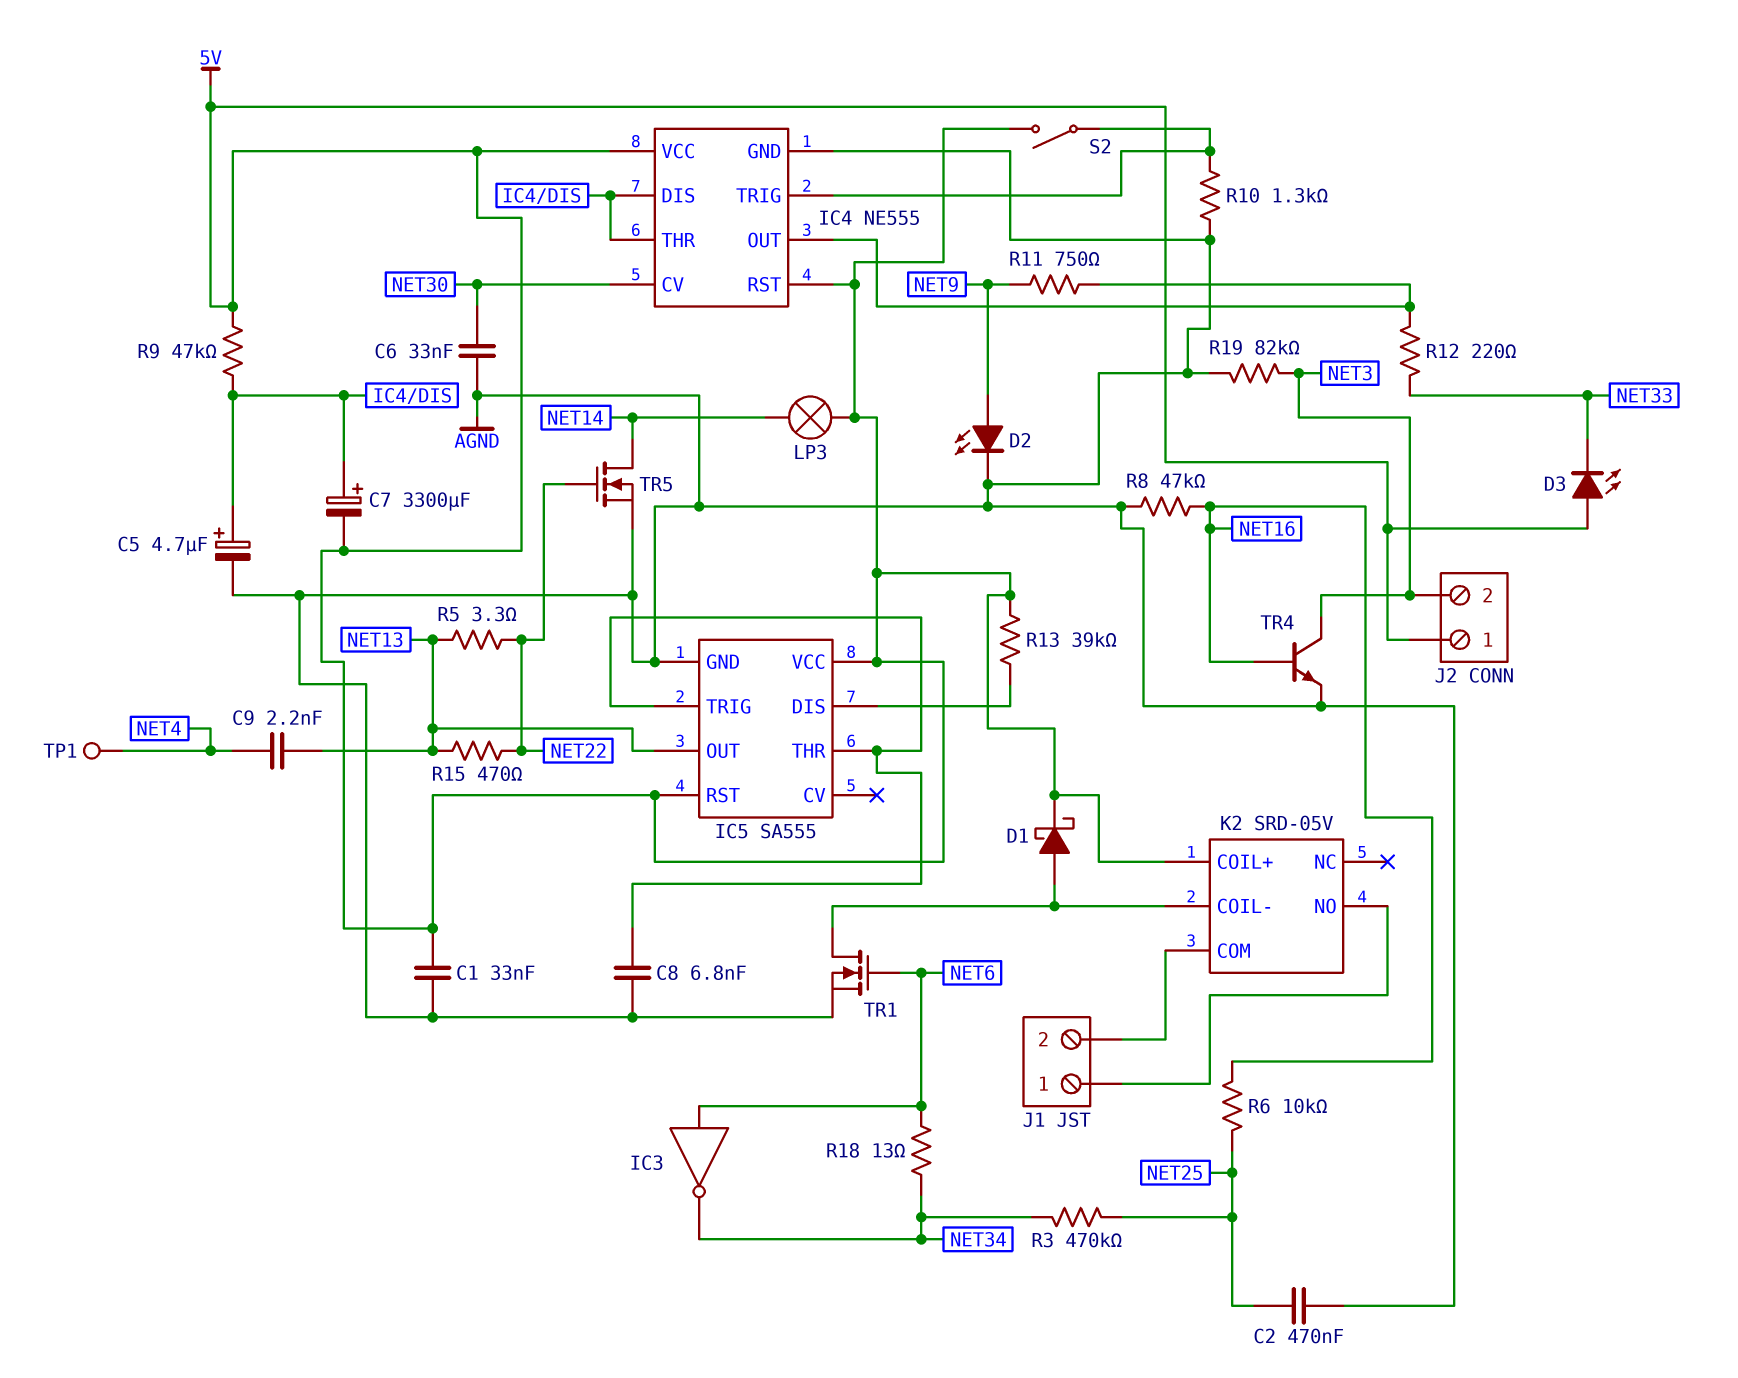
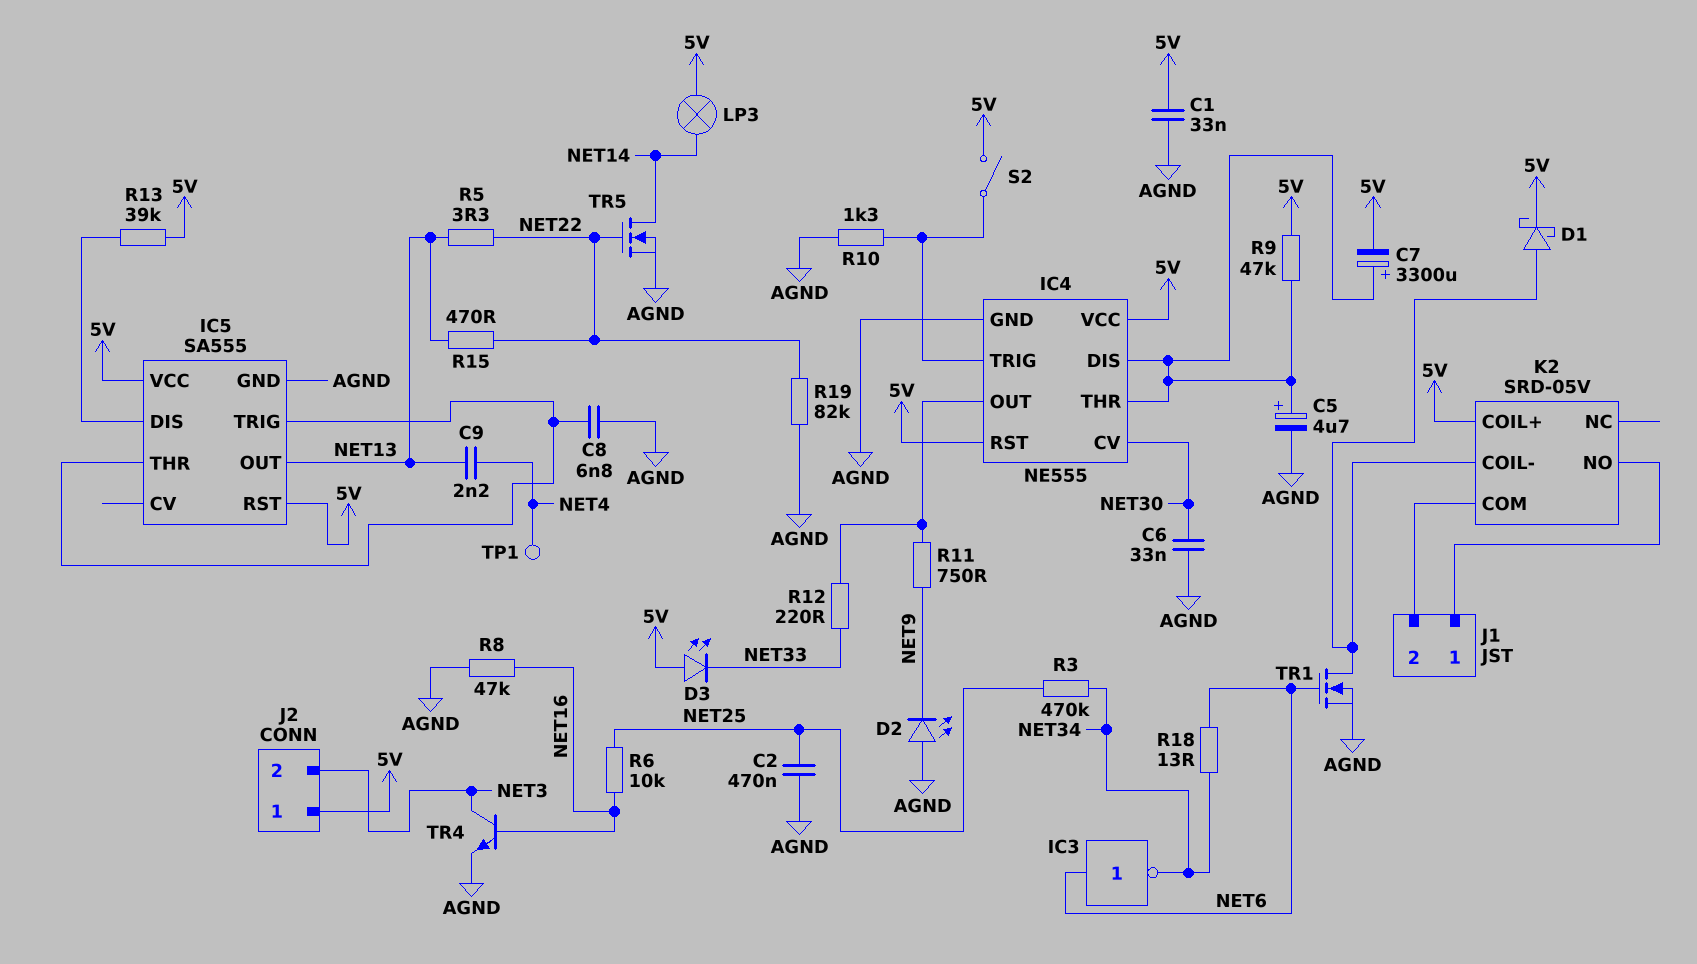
D2: LED (A NET9, K AGND) -> LED (A AGND, K NET9)
R19: 82k (AGND, NET3) -> 82k (AGND, NET22)

